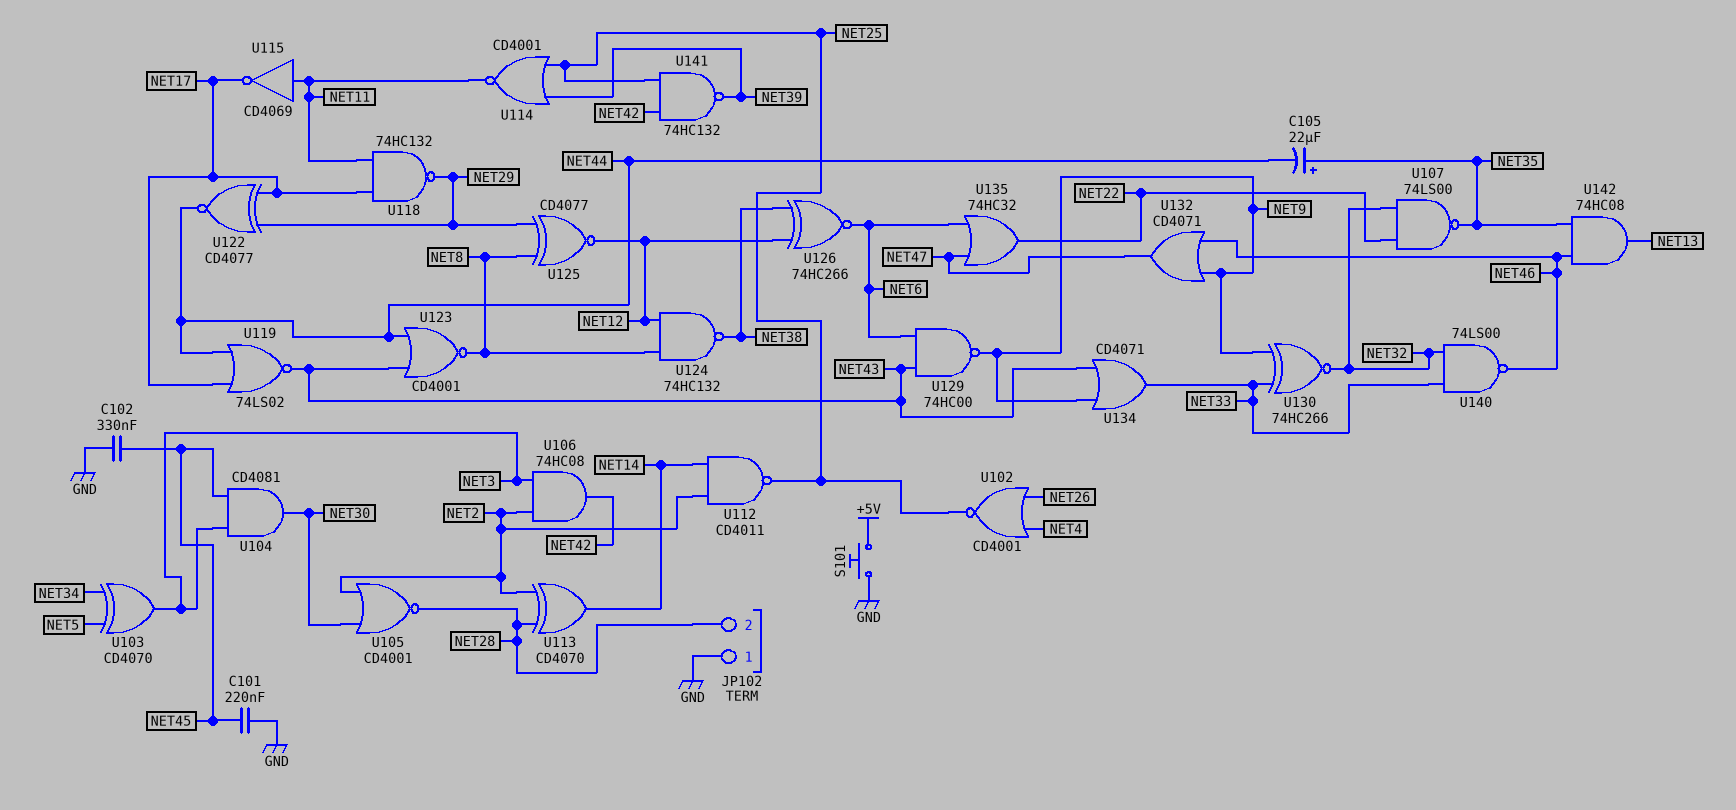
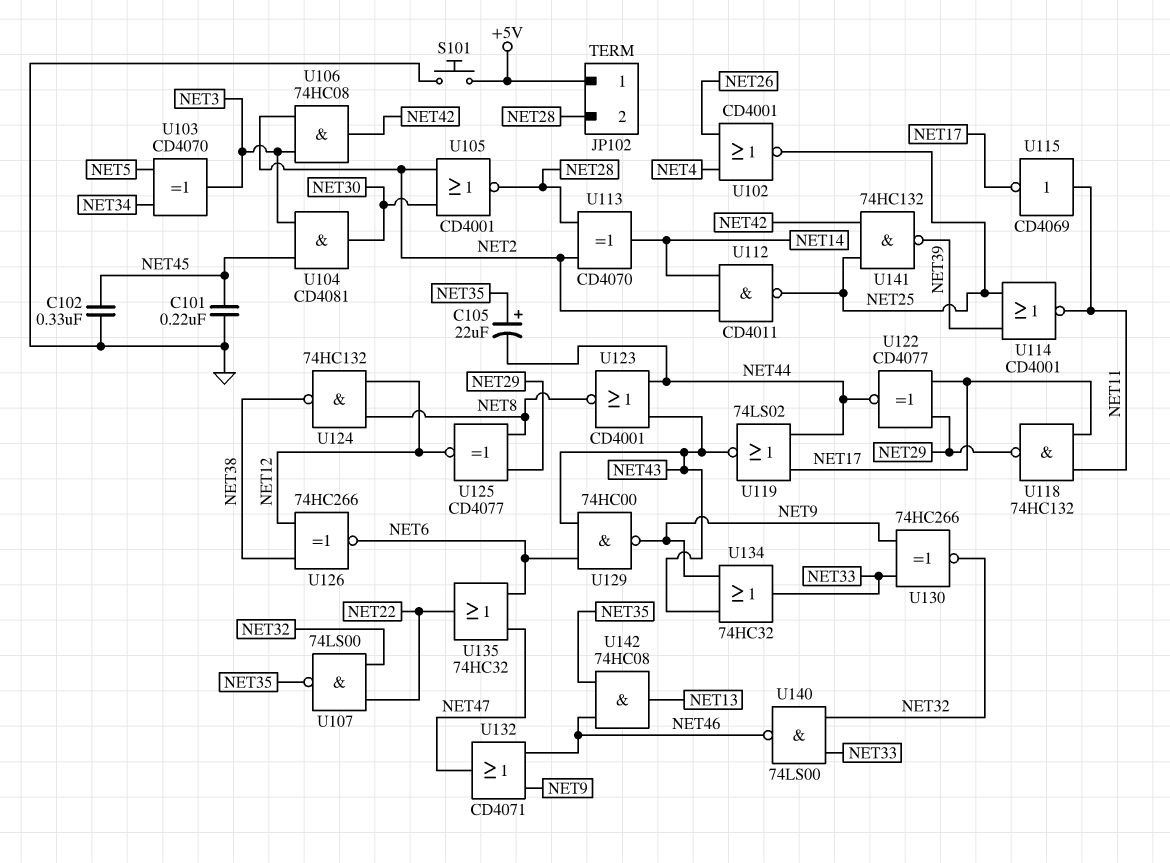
JP102 pin 1: GND -> +5V
U134: OR CD4071 (in NET9, in NET43, out NET33) -> OR 74HC32 (in NET9, in NET43, out NET33)

